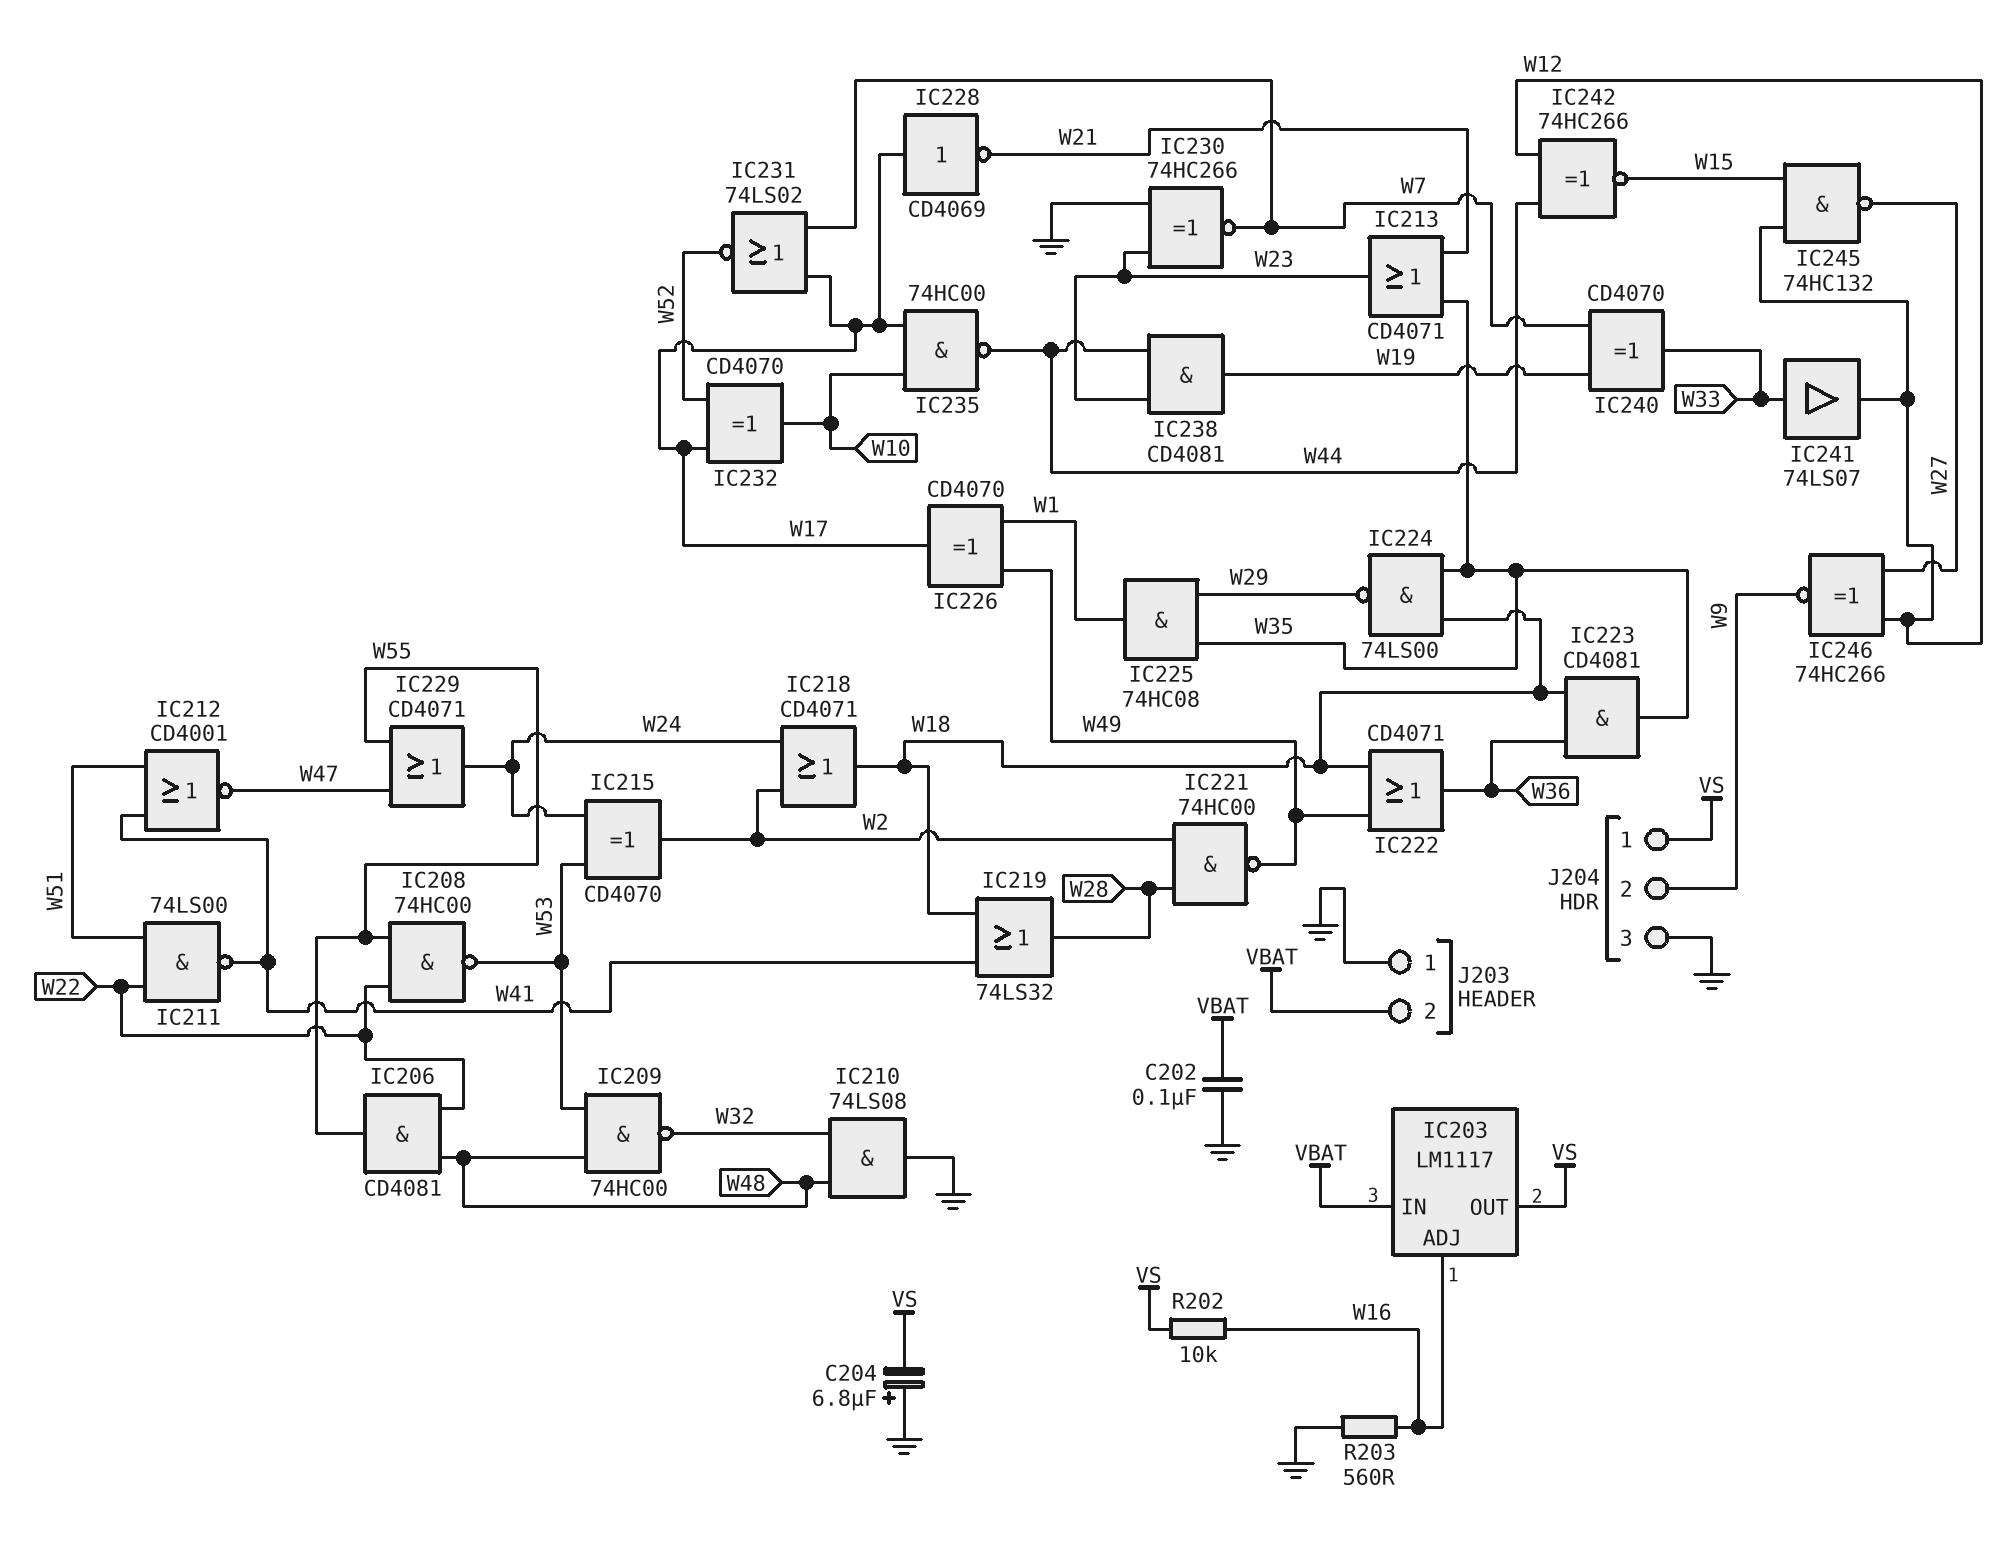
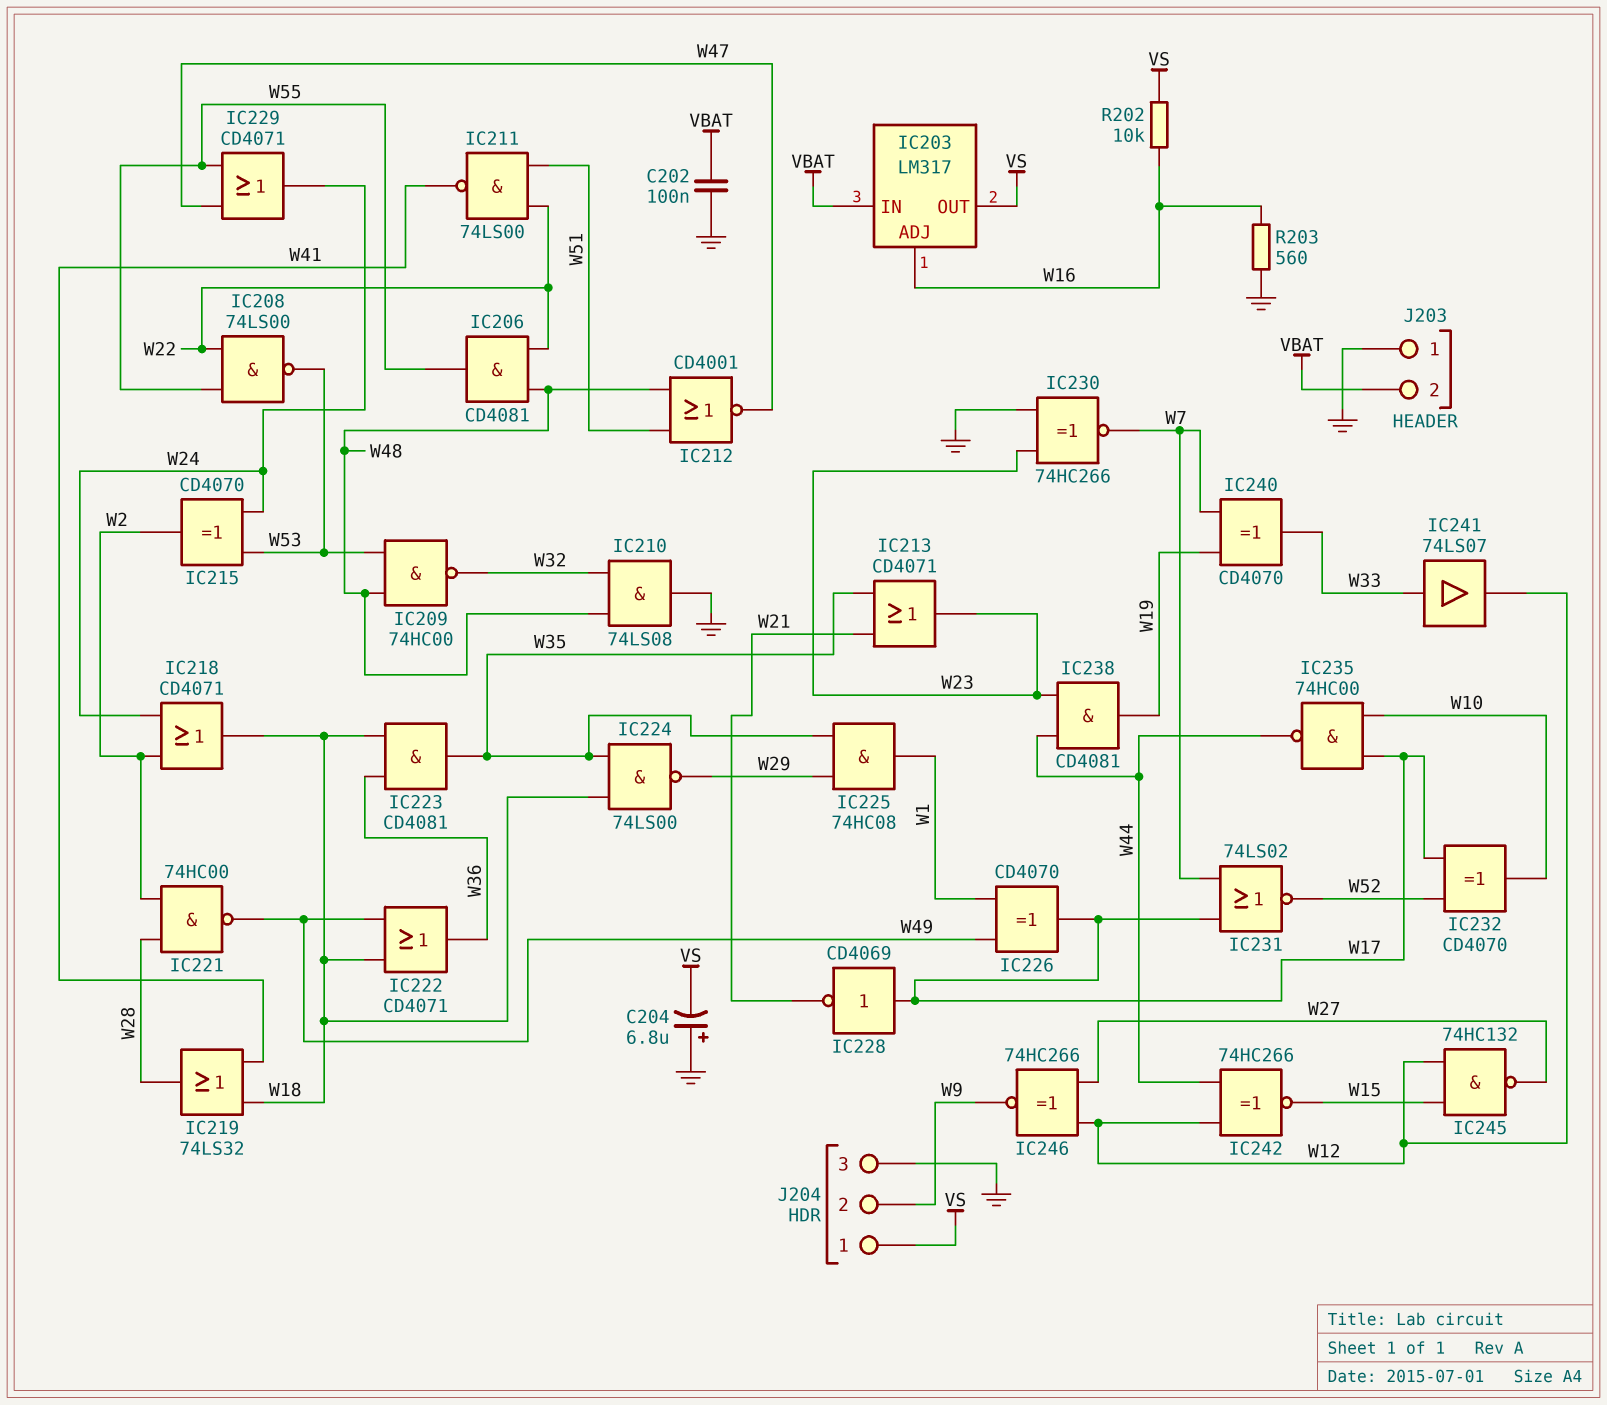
IC203: LM1117 -> LM317
IC208: NAND 74HC00 (in W22, in W55, out W53) -> NAND 74LS00 (in W22, in W55, out W53)
IC212: NOR CD4001 (in W41, in W51, out W47) -> NOR CD4001 (in W48, in W51, out W47)

